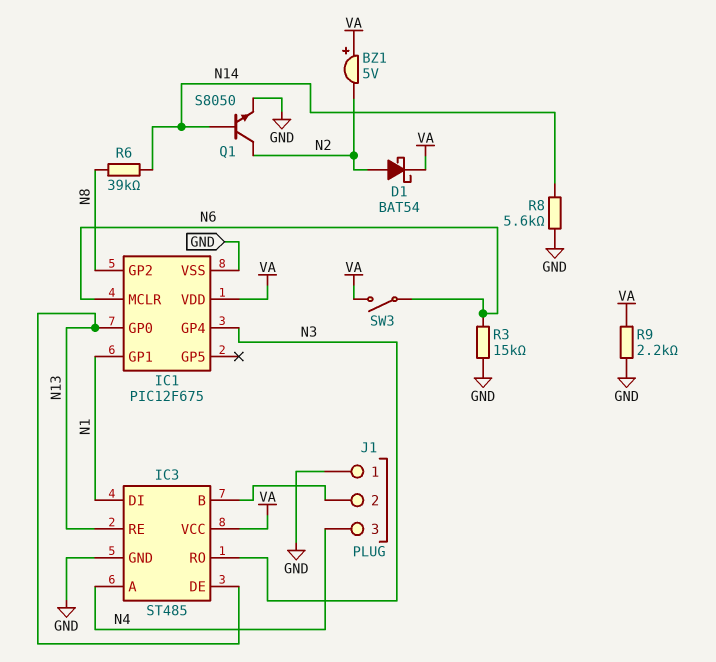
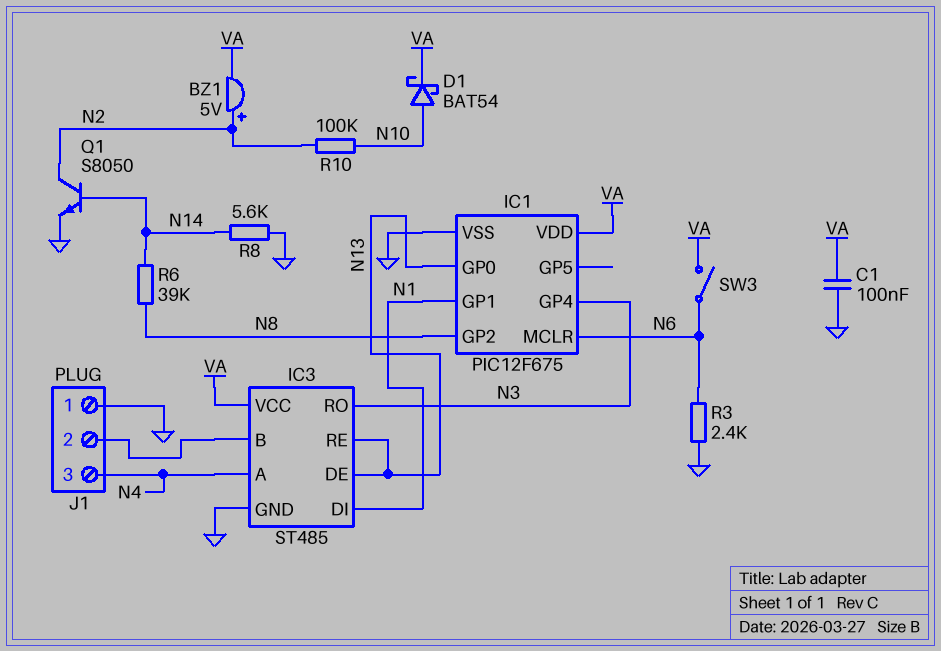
BZ1: buzzer 5V (plus VA, minus N2) -> buzzer 5V (plus N2, minus VA)
C1: none -> 100nF (GND, VA)
D1: schottky BAT54 (A N2, K VA) -> schottky BAT54 (A N10, K VA)
R3: 15k (GND, N6) -> 2.4k (GND, N6)
R9: 2.2k (GND, VA) -> none
R10: none -> 100k (N2, N10)

